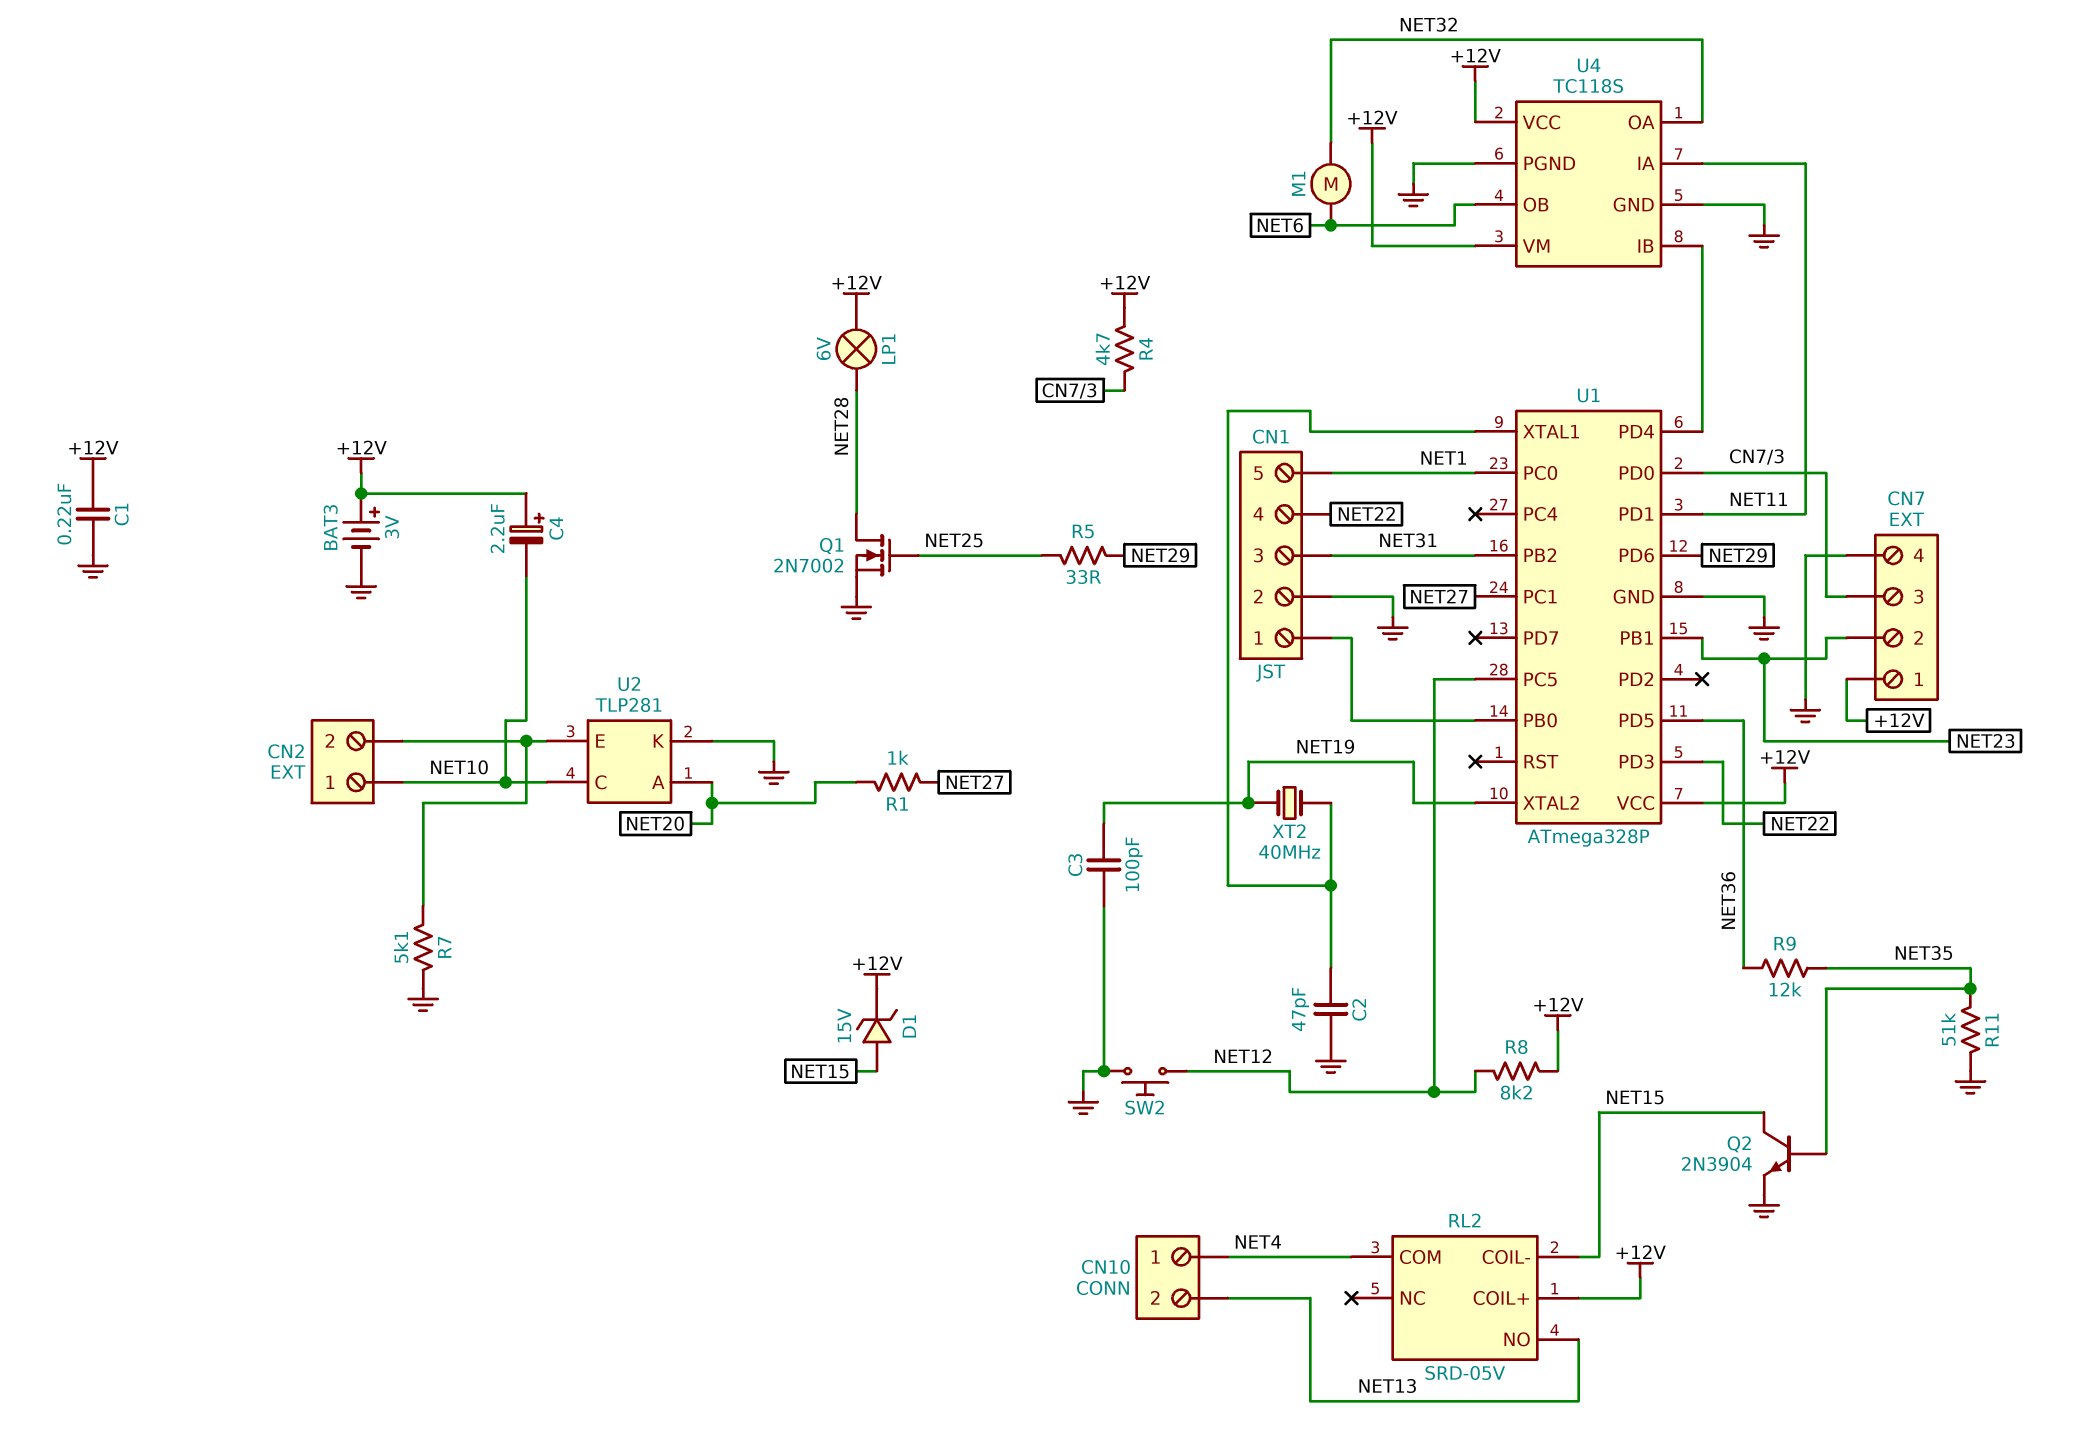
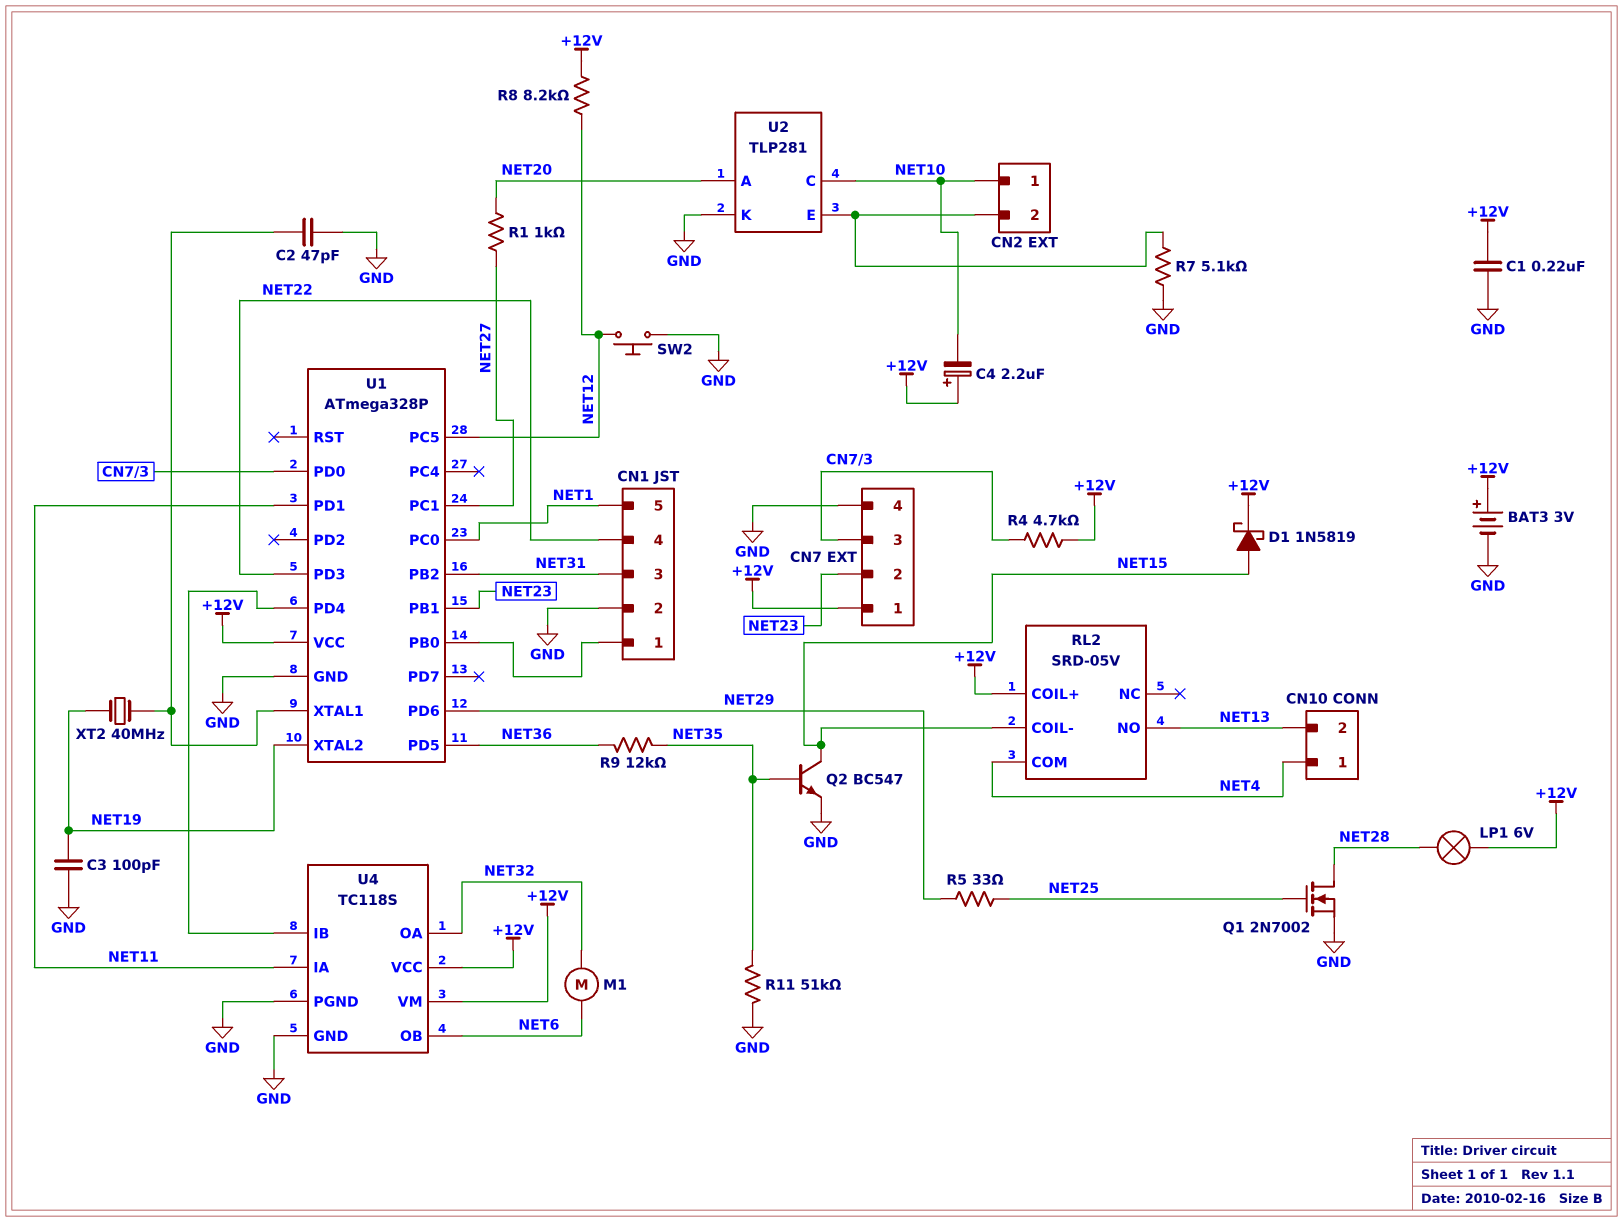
D1: zener 15V (A NET15, K +12V) -> schottky 1N5819 (A NET15, K +12V)
Q2: NPN 2N3904 (B NET35, C NET15, E GND) -> NPN BC547 (B NET35, C NET15, E GND)

